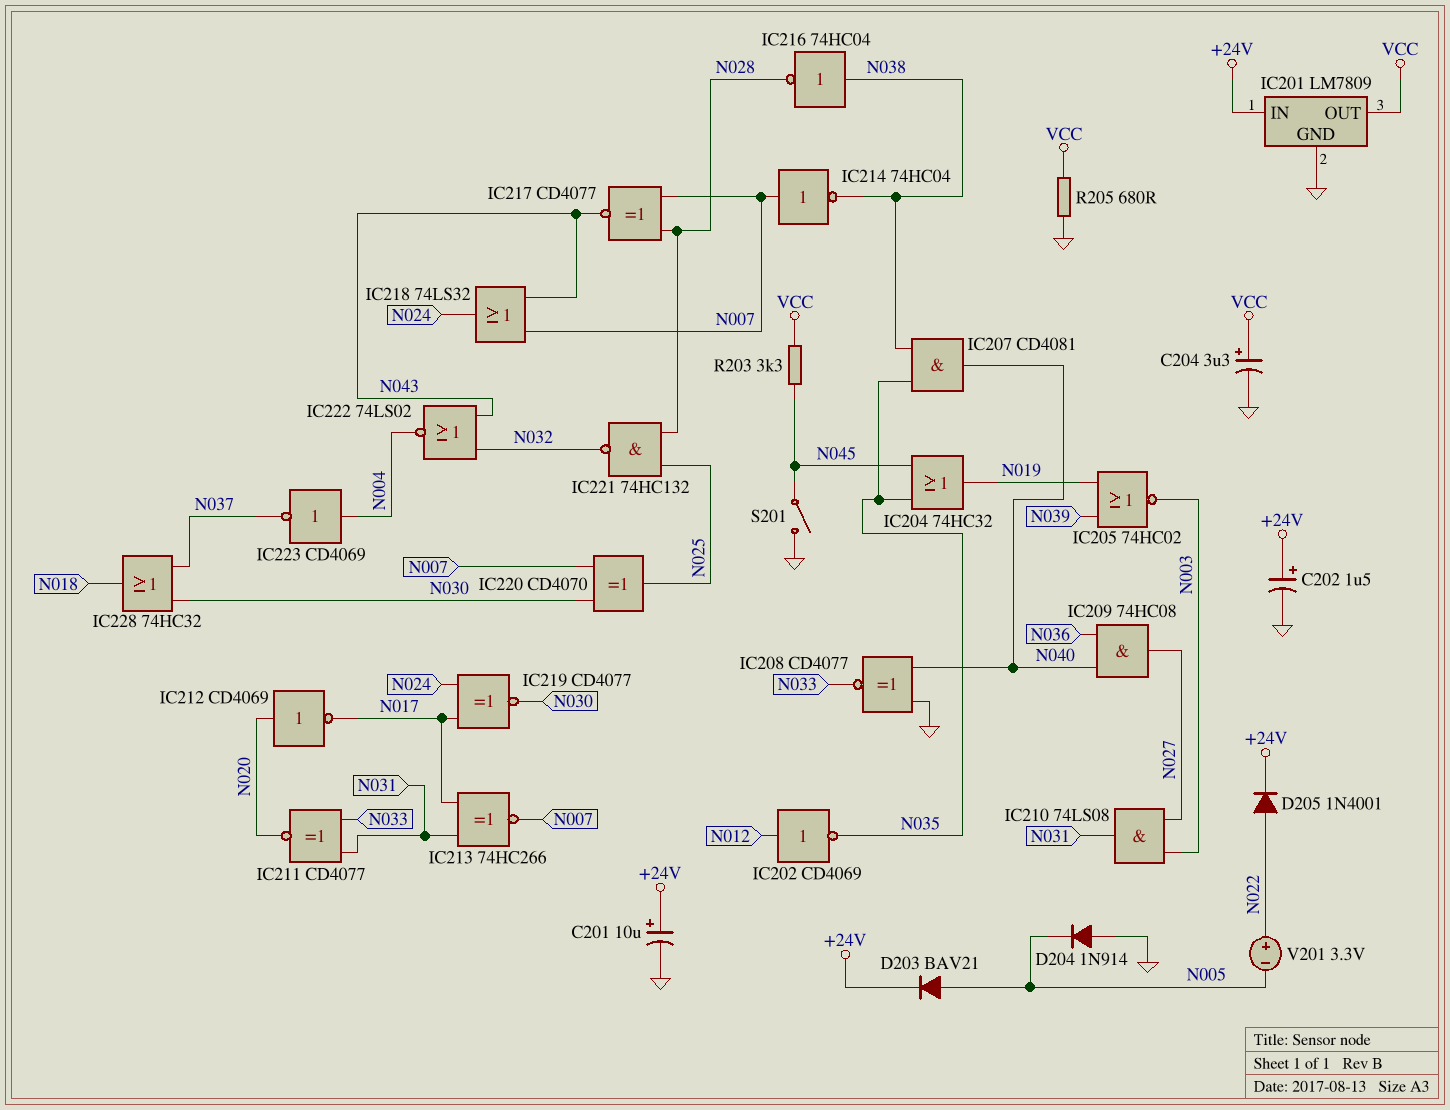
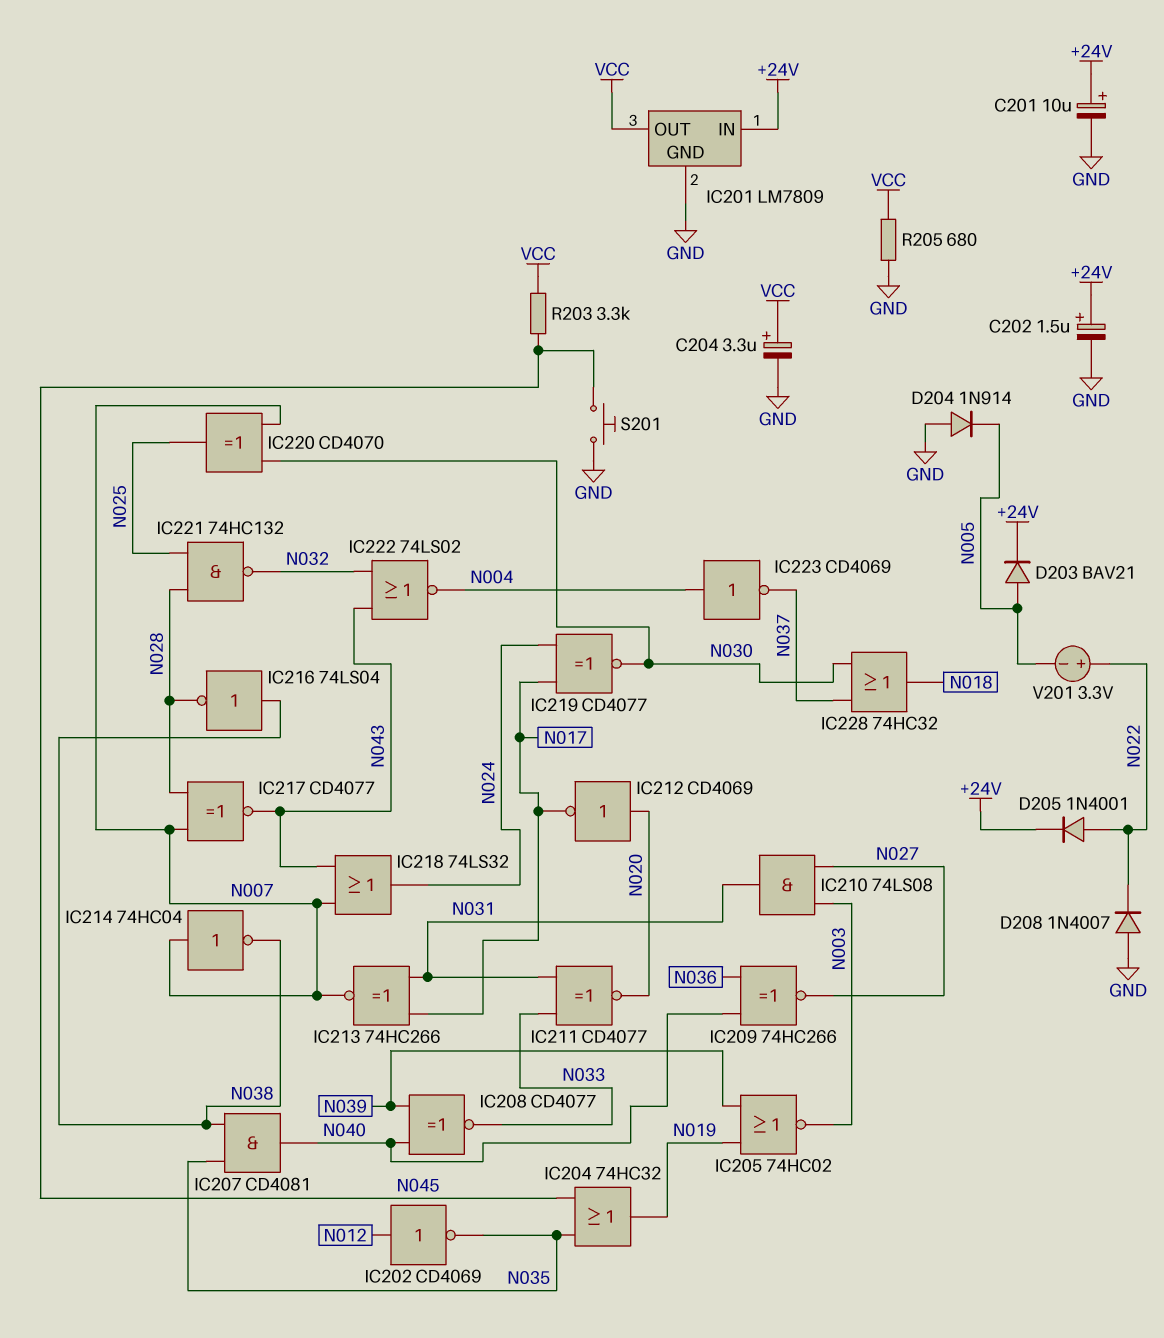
D208: none -> diode 1N4007 (A GND, K N022)
IC208: XNOR CD4077 (in GND, in N040, out N033) -> XNOR CD4077 (in N039, in N040, out N033)
IC209: AND 74HC08 (in N036, in N040, out N027) -> XNOR 74HC266 (in N036, in N040, out N027)
IC216: NOT 74HC04 (in N038, out N028) -> NOT 74LS04 (in N038, out N028)
S201: switch (GND, N045) -> button (GND, N045)

